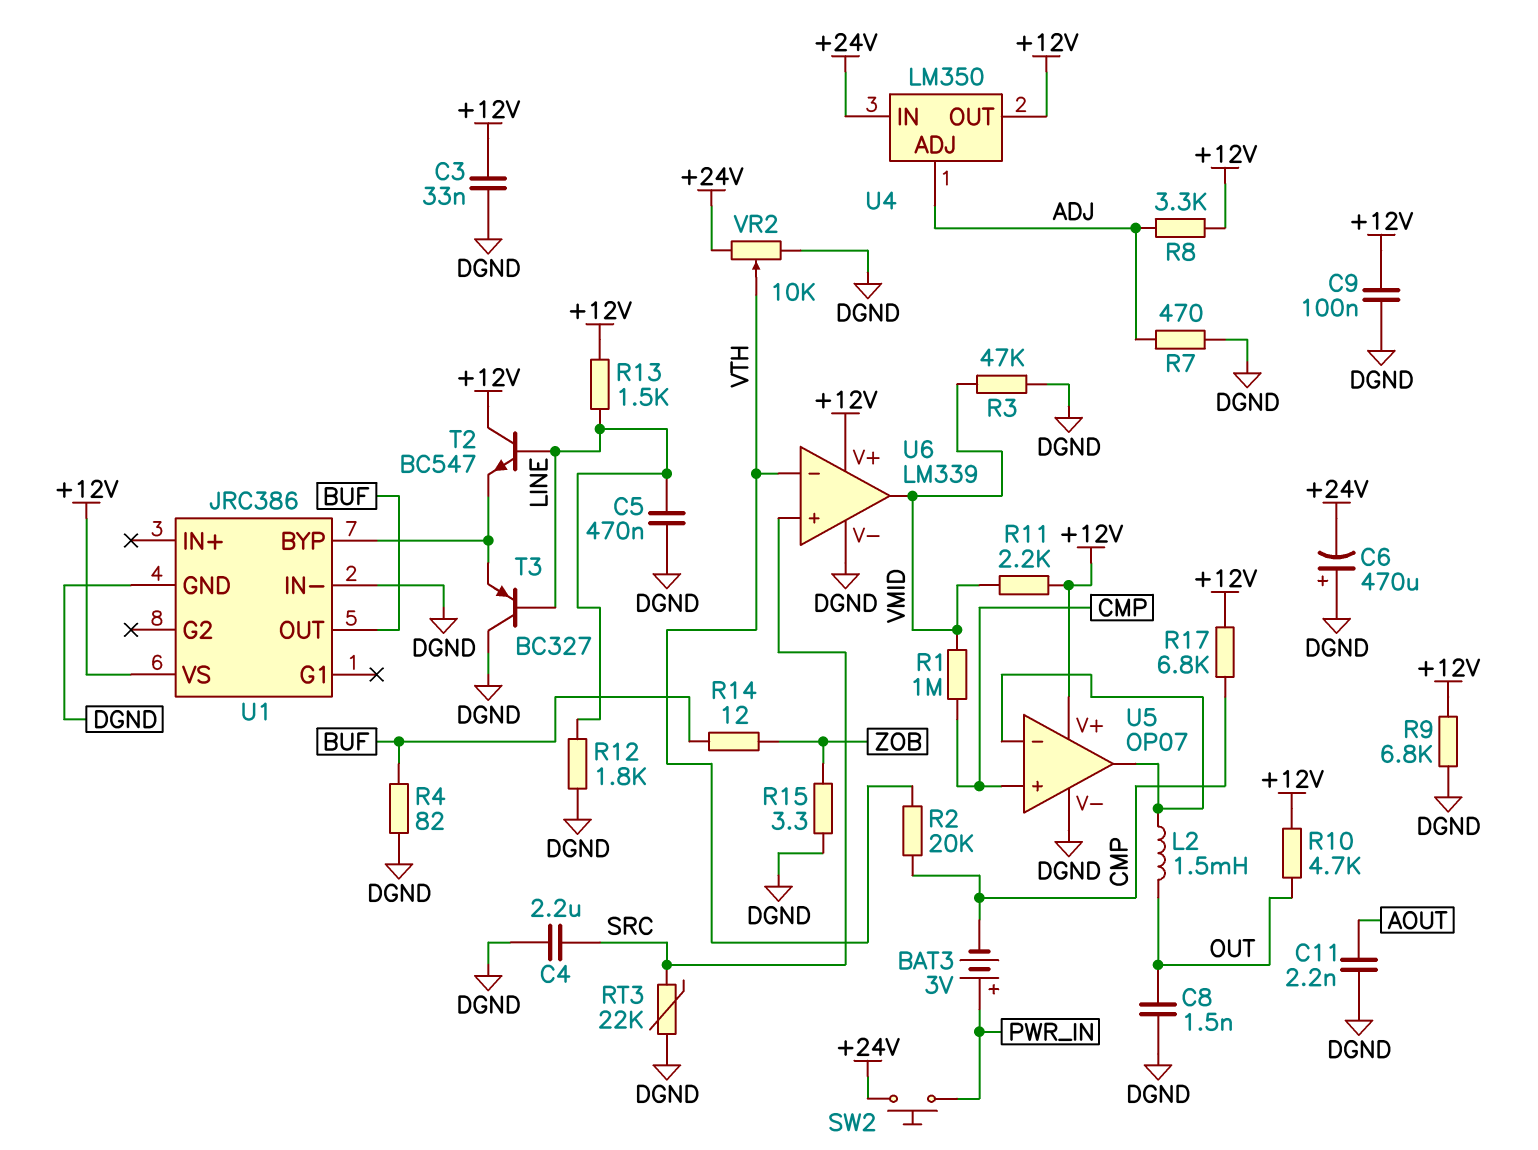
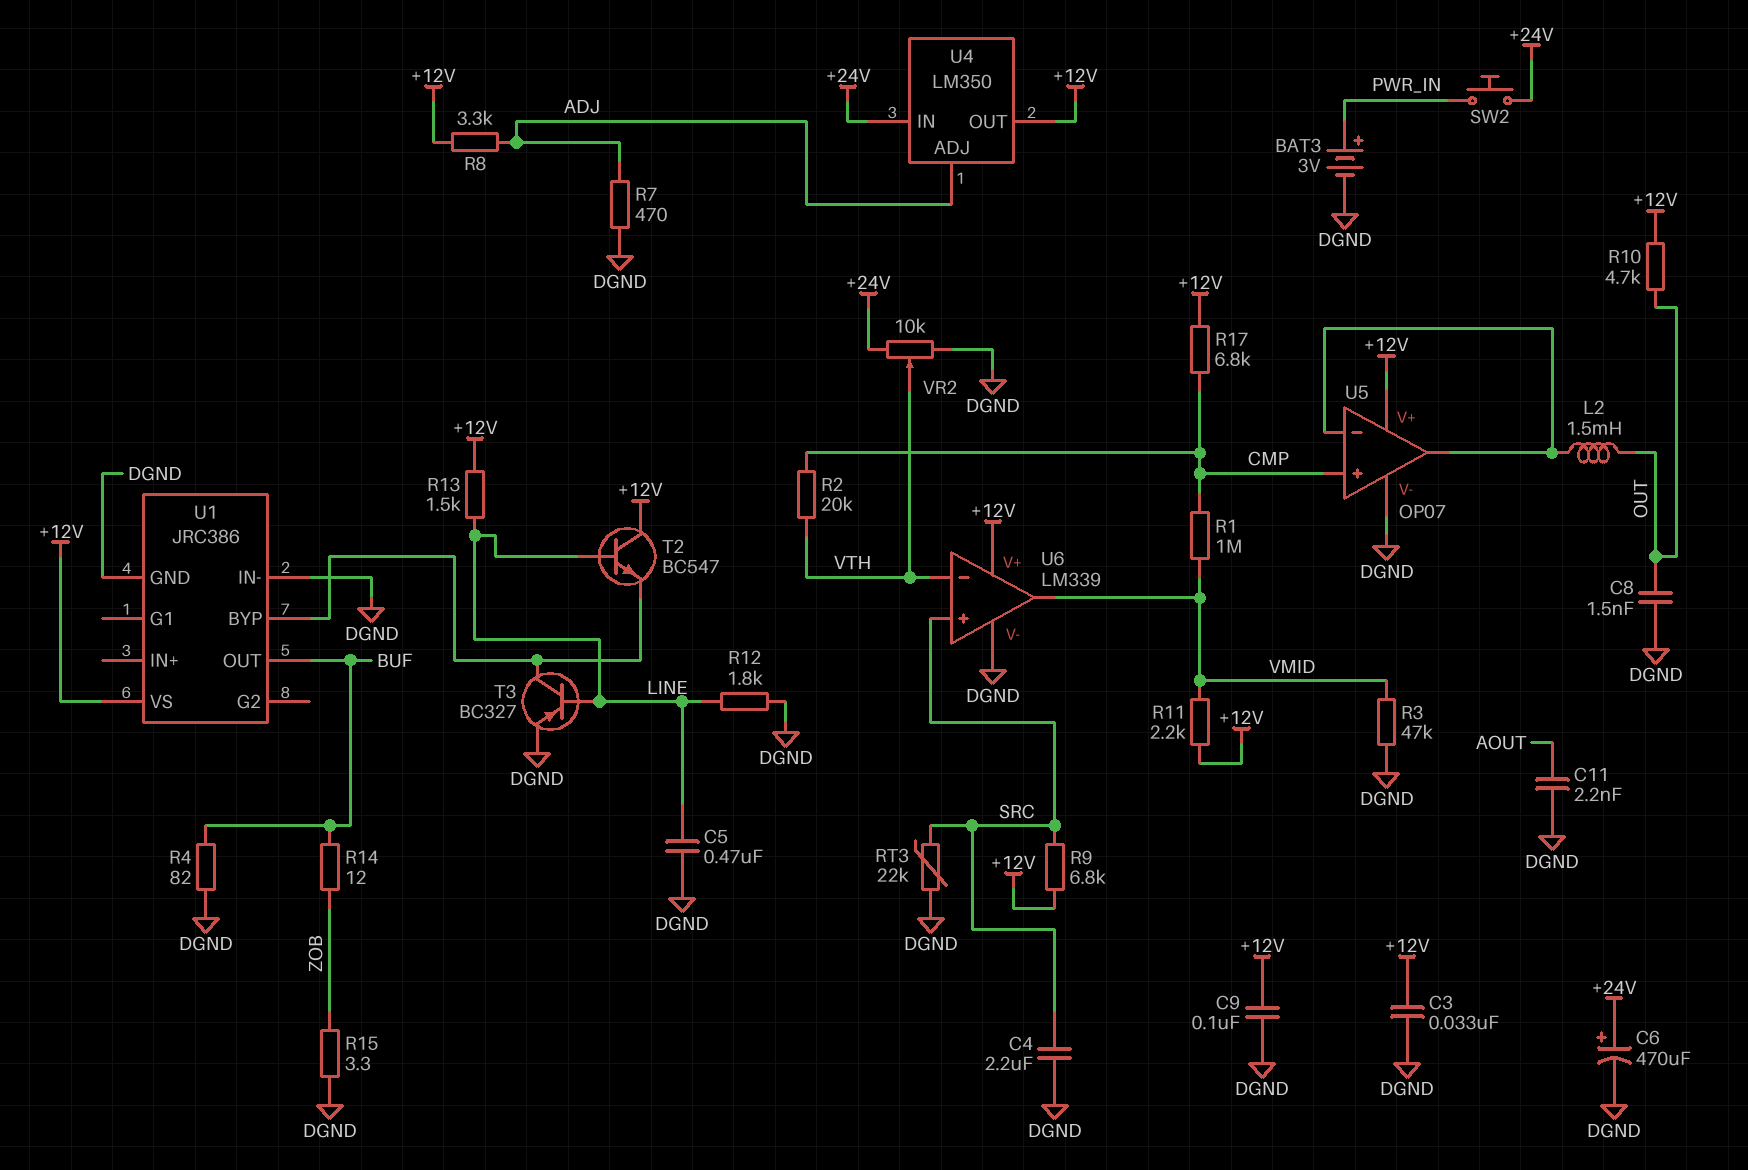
BAT3: 3V (plus PWR_IN, minus CMP) -> 3V (plus PWR_IN, minus DGND)
C6: 470uF (plus DGND, minus +24V) -> 470uF (plus +24V, minus DGND)
R9: 6.8k (+12V, DGND) -> 6.8k (+12V, SRC)
T3: PNP BC327 (B LINE, C DGND, E U1/BYP) -> PNP BC327 (B LINE, C U1/BYP, E DGND)

